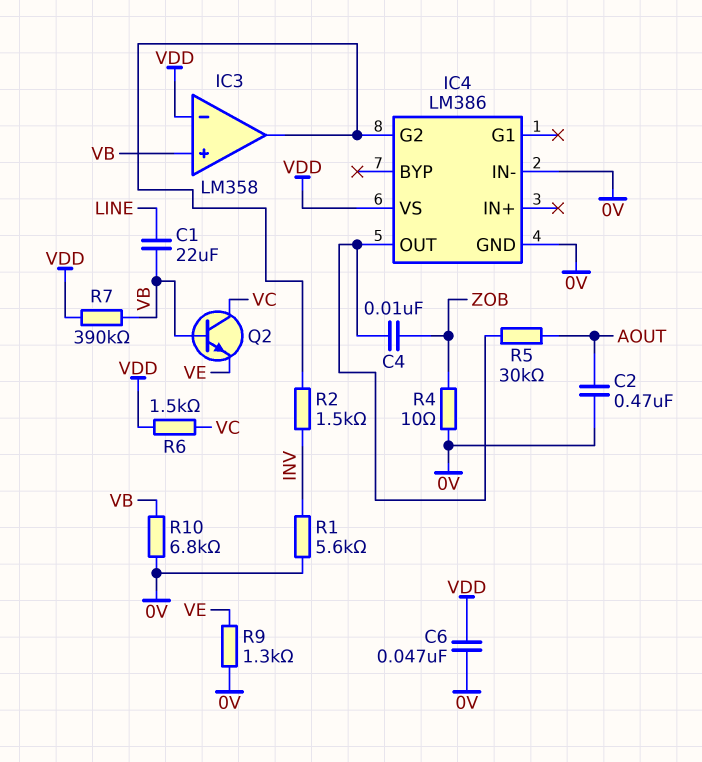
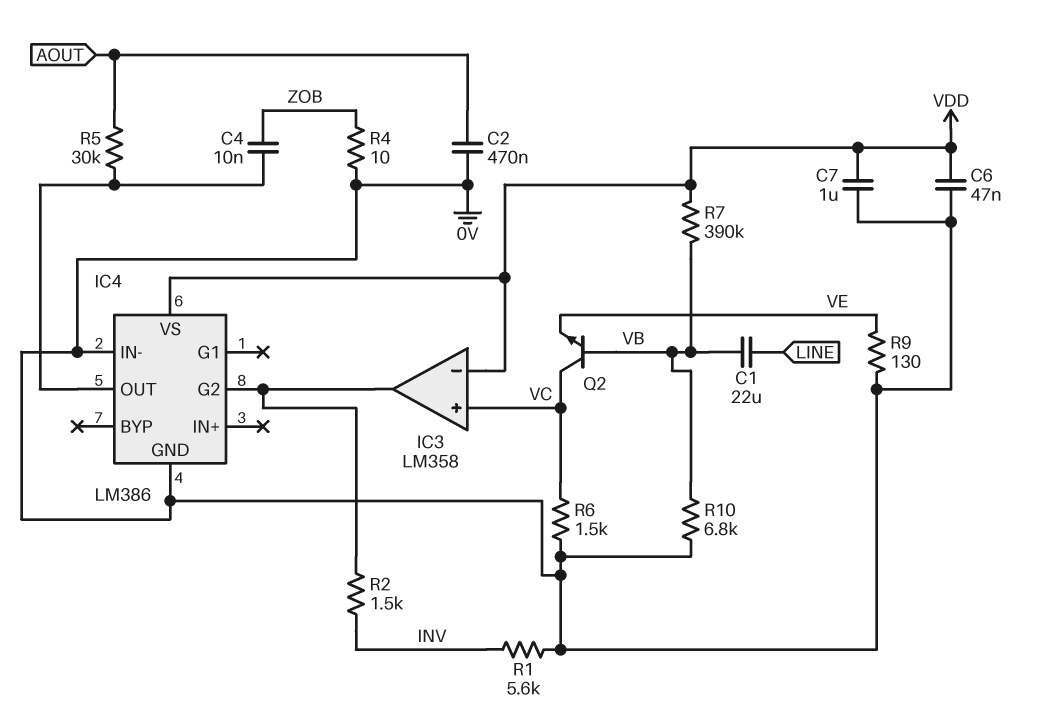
C7: none -> 1uF (0V, VDD)
IC3 pin in+: VB -> VC
R6: 1.5k (VC, VDD) -> 1.5k (0V, VC)
R9: 1.3k (0V, VE) -> 130 (0V, VE)

